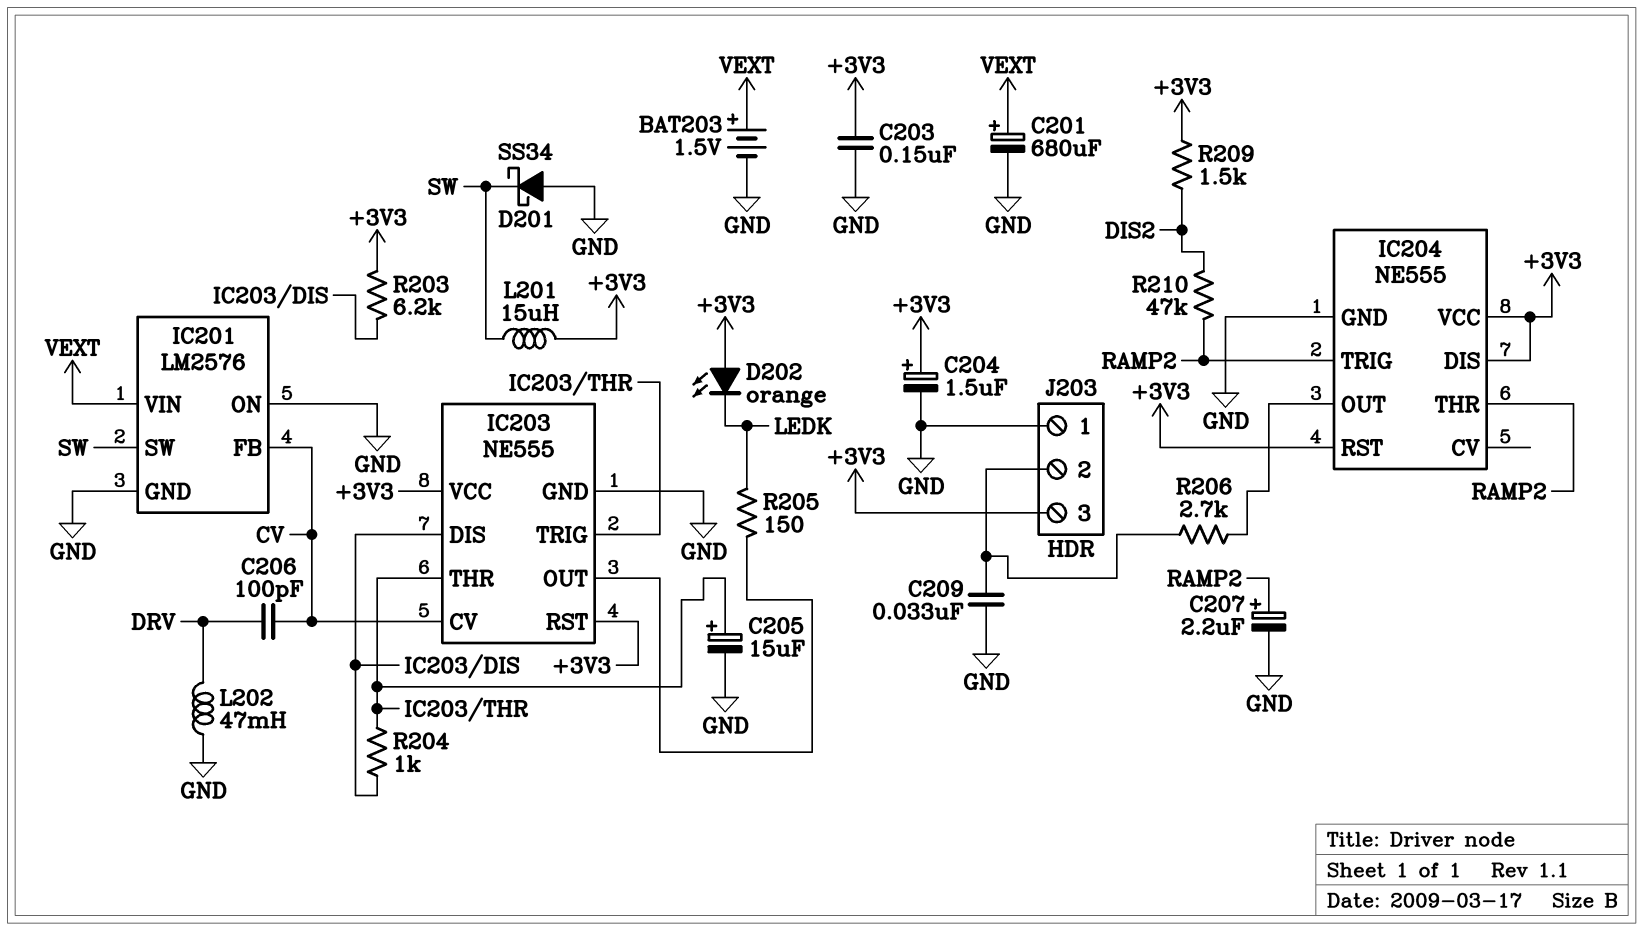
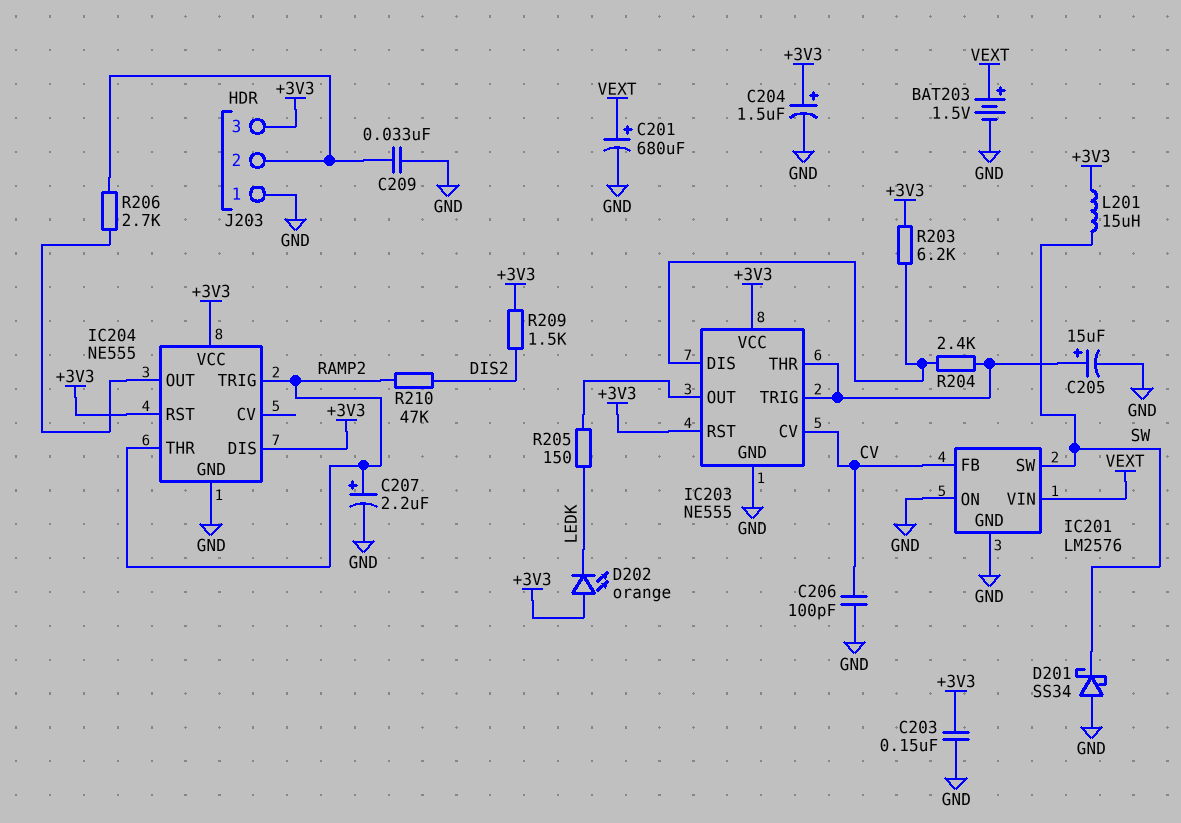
C206: 100pF (CV, DRV) -> 100pF (CV, GND)
L202: 47mH (DRV, GND) -> none
R204: 1k (IC203/DIS, IC203/THR) -> 2.4k (IC203/DIS, IC203/THR)

